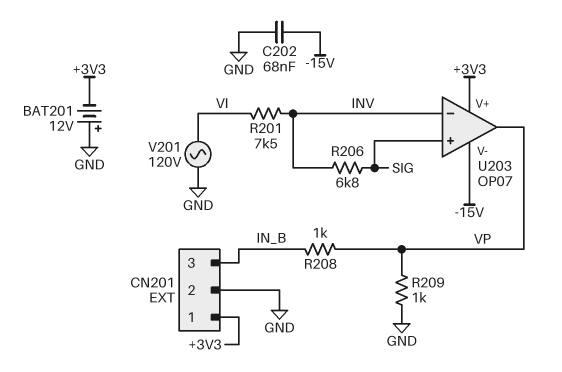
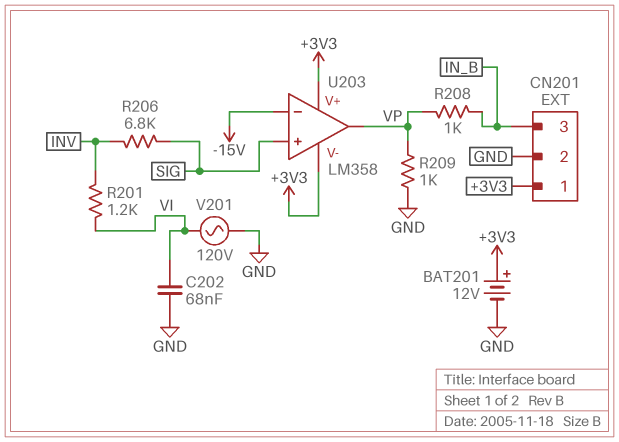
BAT201: 12V (plus GND, minus +3V3) -> 12V (plus +3V3, minus GND)
C202: 68nF (-15V, GND) -> 68nF (GND, VI)
R201: 7.5k (INV, VI) -> 1.2k (INV, VI)
U203: OP07 -> LM358
U203 pin V-: -15V -> +3V3
U203 pin in-: INV -> -15V

